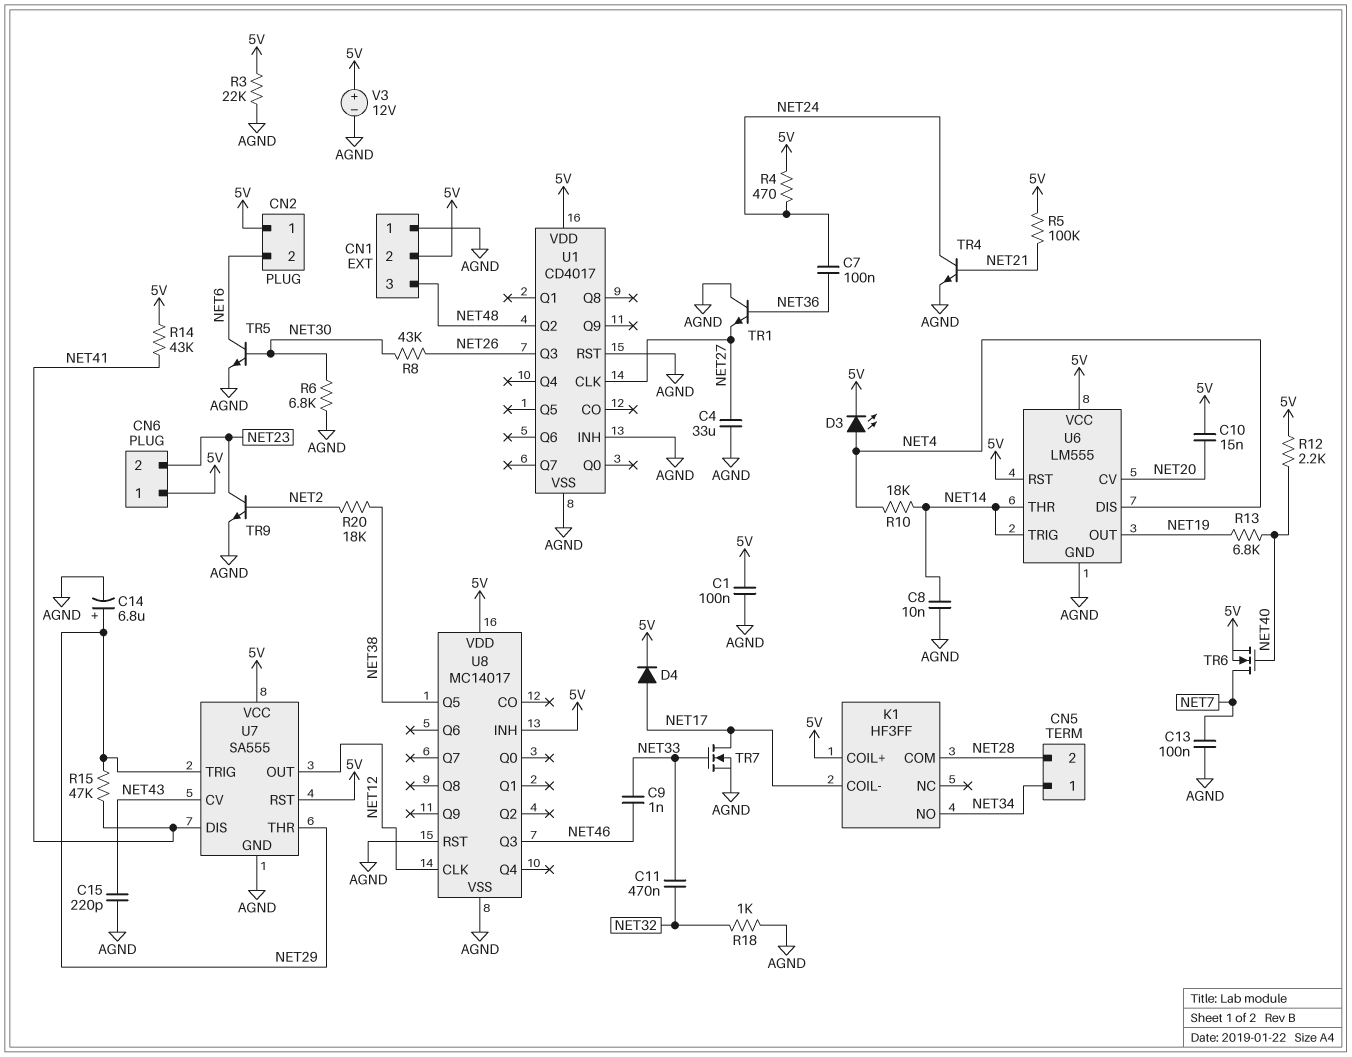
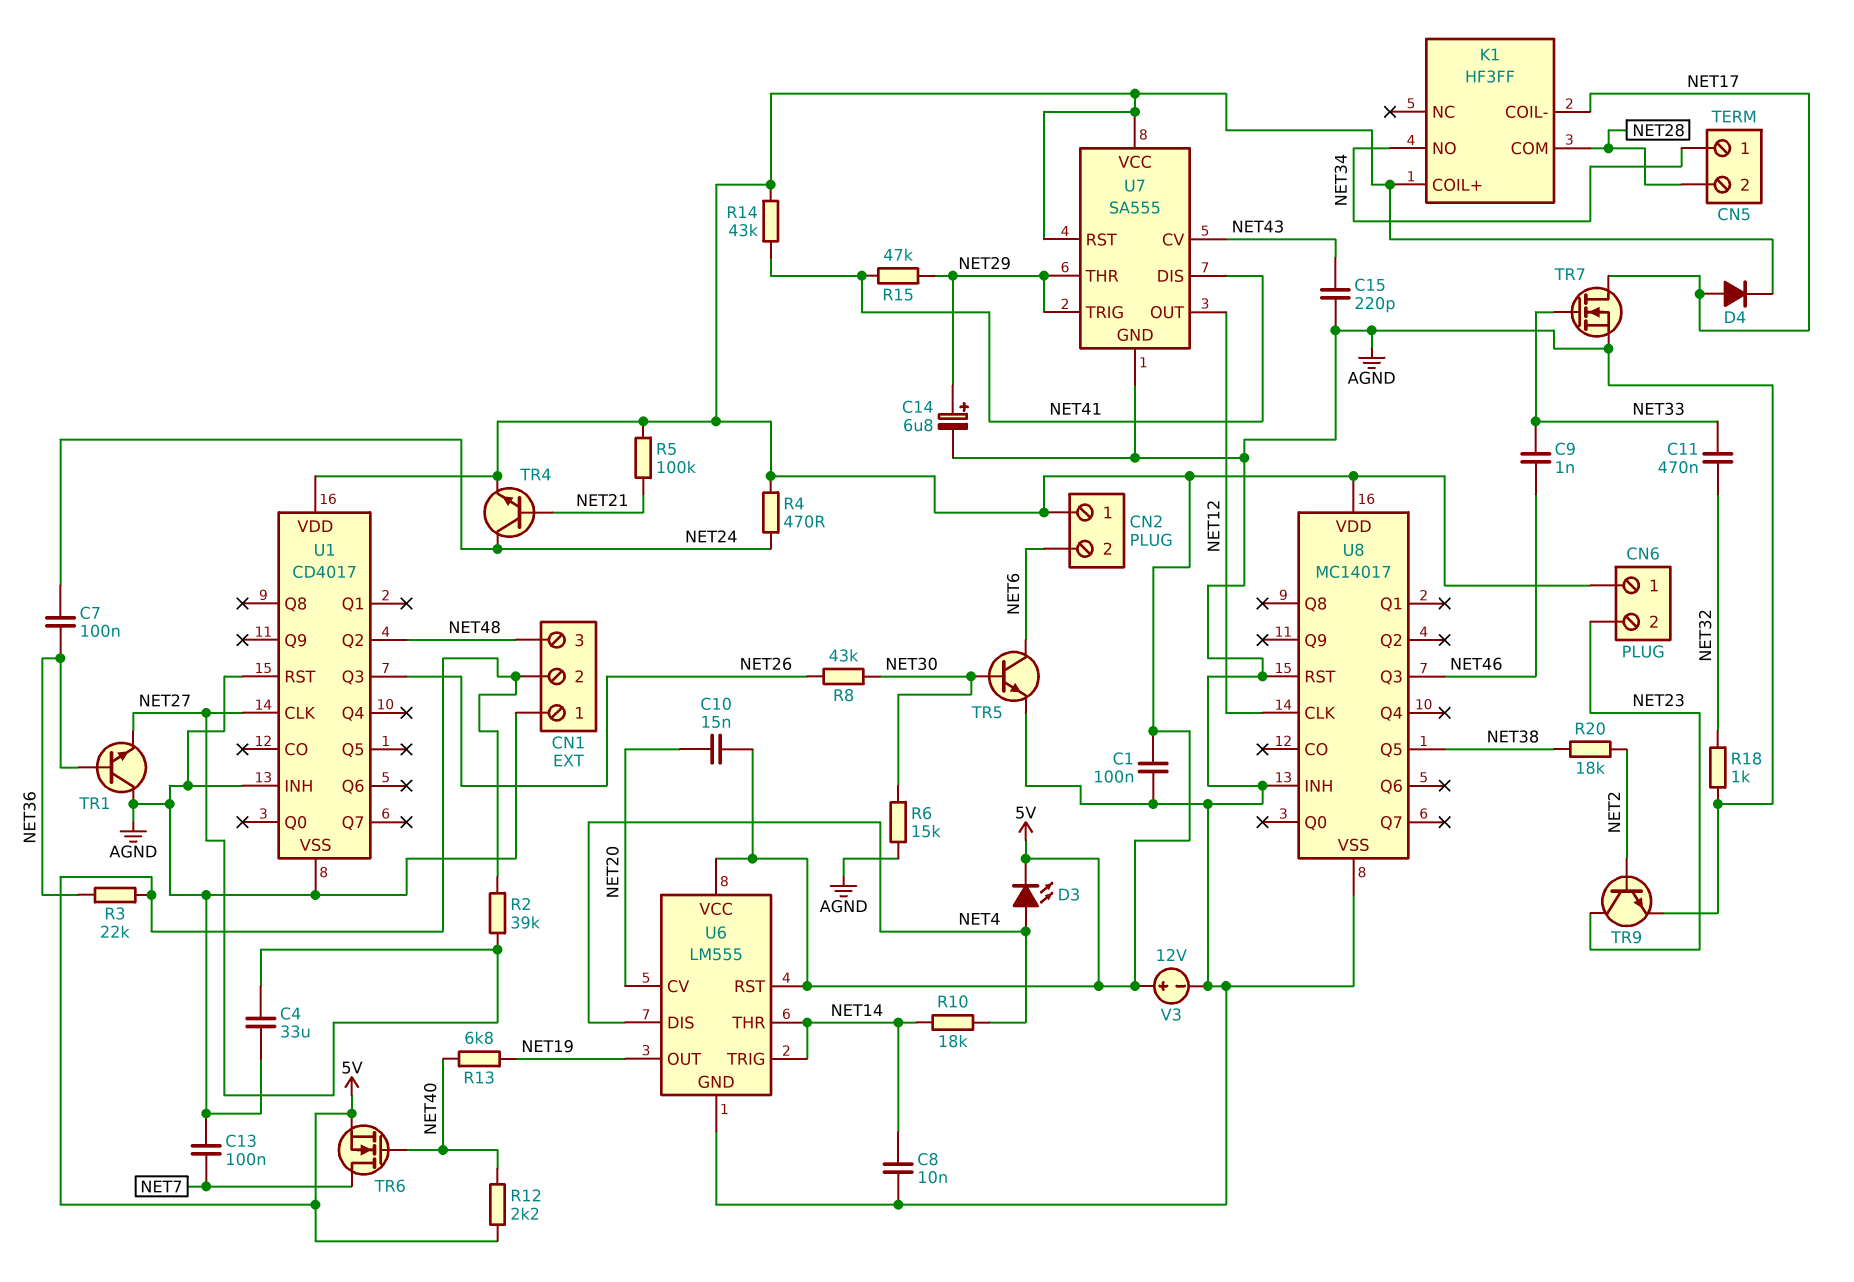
R2: none -> 39k (5V, NET27)
R3: 22k (5V, AGND) -> 22k (5V, NET36)
R6: 6.8k (AGND, NET30) -> 15k (AGND, NET30)
TR4: NPN (B NET21, C NET24, E AGND) -> NPN (B NET21, C NET24, E 5V)
U8 pin INH: 5V -> AGND

